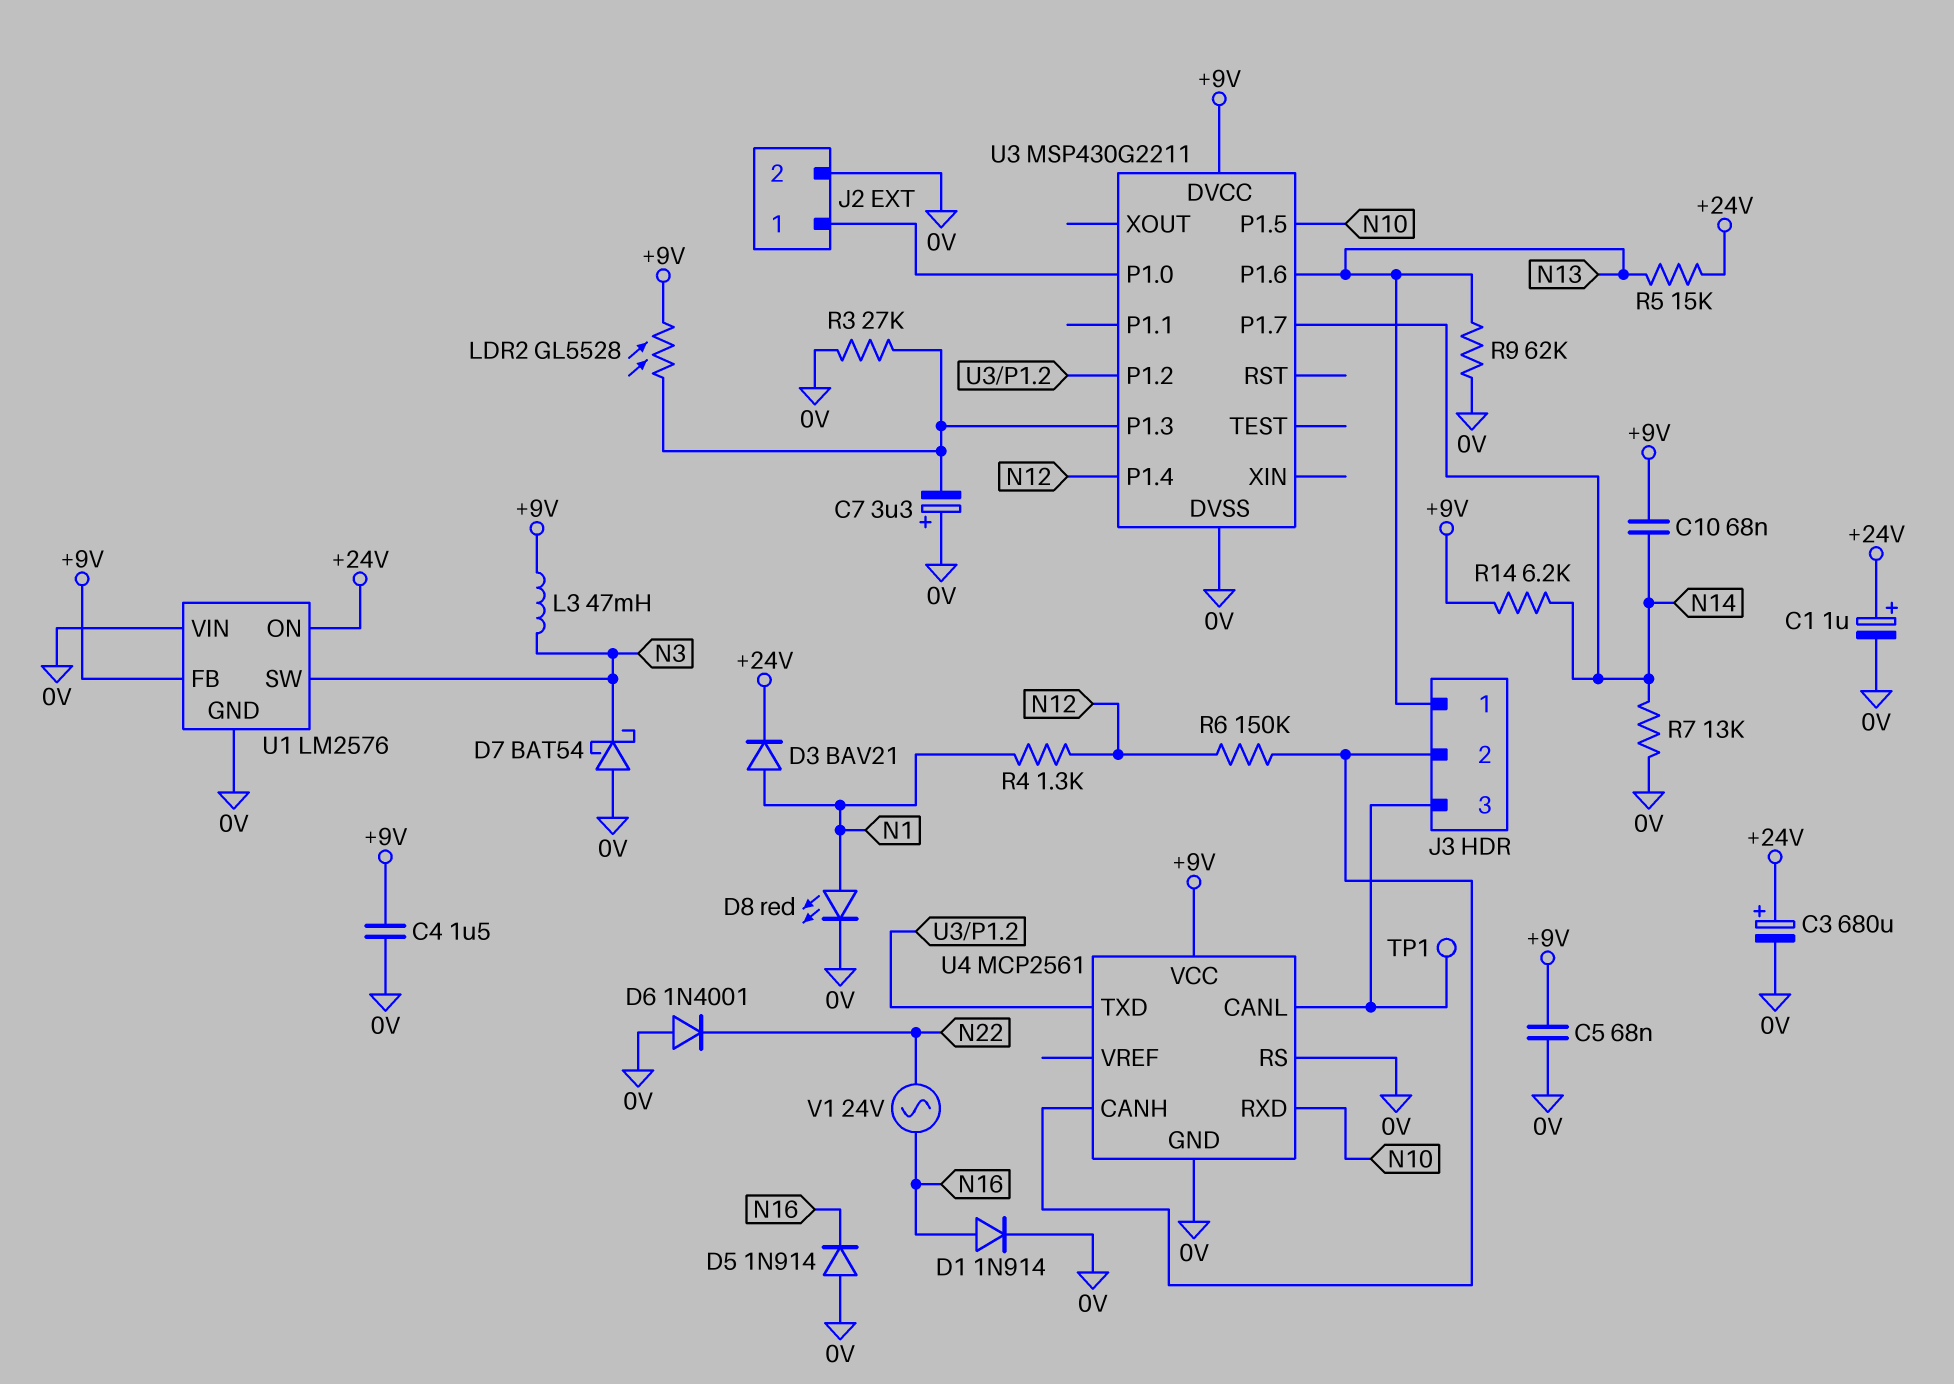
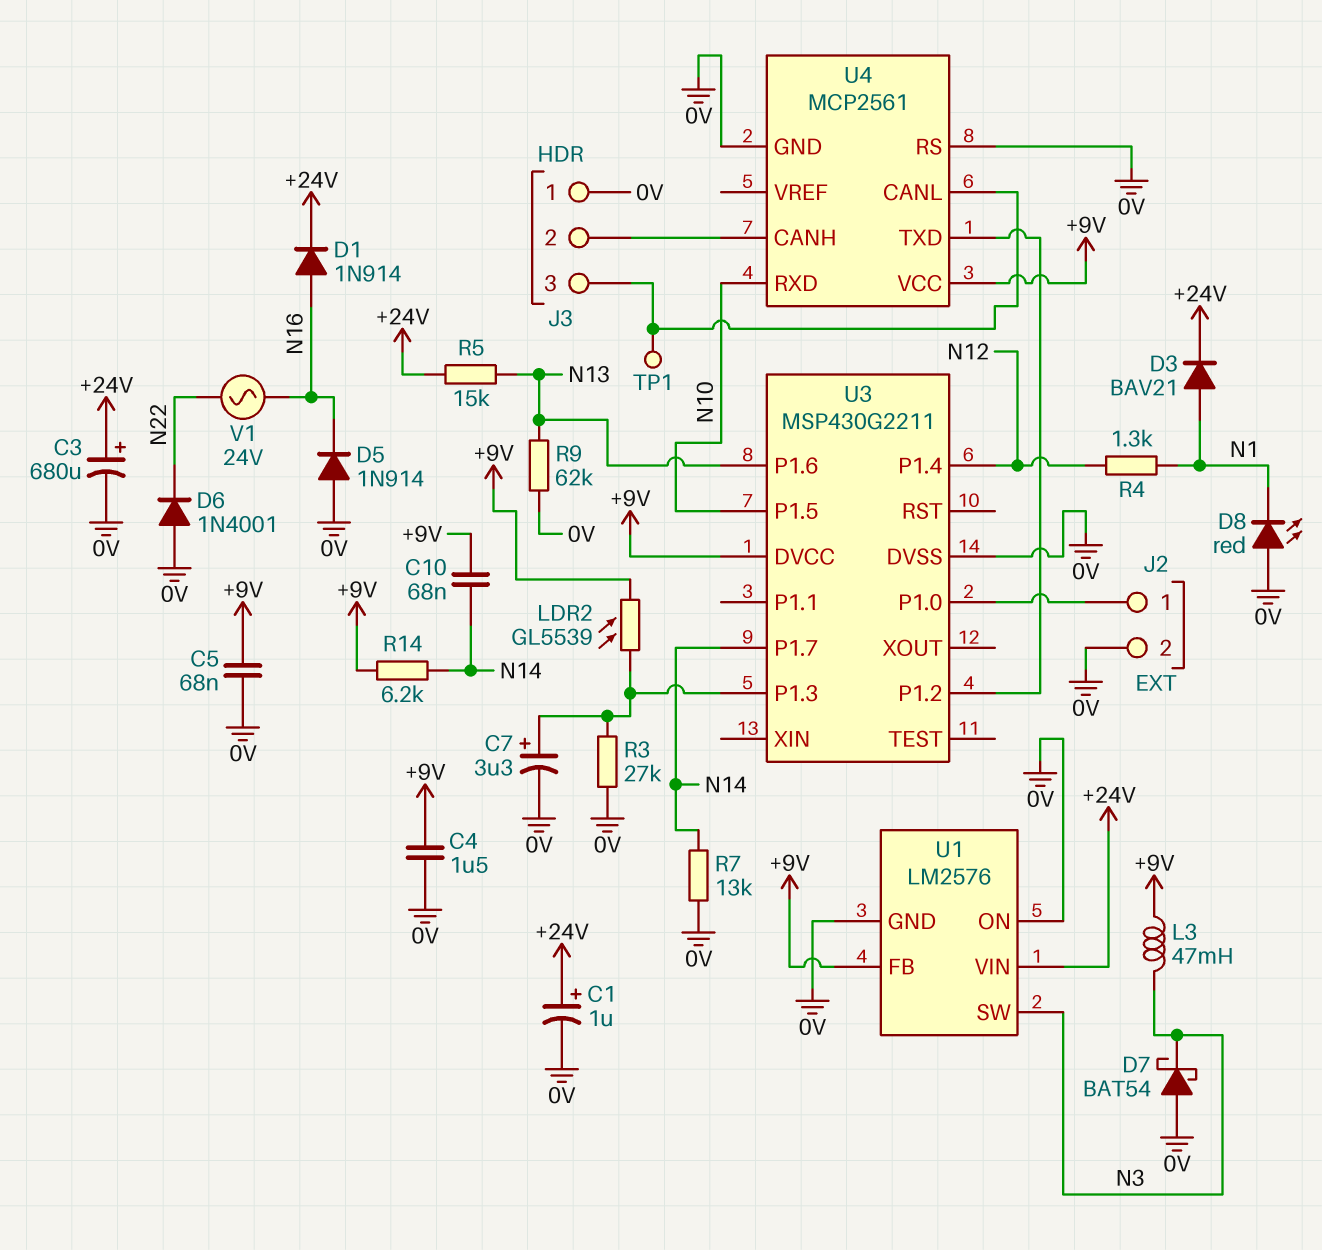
C7: 3.3uF (plus 0V, minus U3/P1.3) -> 3.3uF (plus U3/P1.3, minus 0V)
D1: diode 1N914 (A N16, K 0V) -> diode 1N914 (A N16, K +24V)
D8: LED red (A N1, K 0V) -> LED red (A 0V, K N1)
J3 pin 1: N13 -> 0V
LDR2: GL5528 (+9V, U3/P1.3) -> GL5539 (+9V, U3/P1.3)
R6: 150k (J3/2, N12) -> none
U1 pin ON: +24V -> 0V
U1 pin VIN: 0V -> +24V

